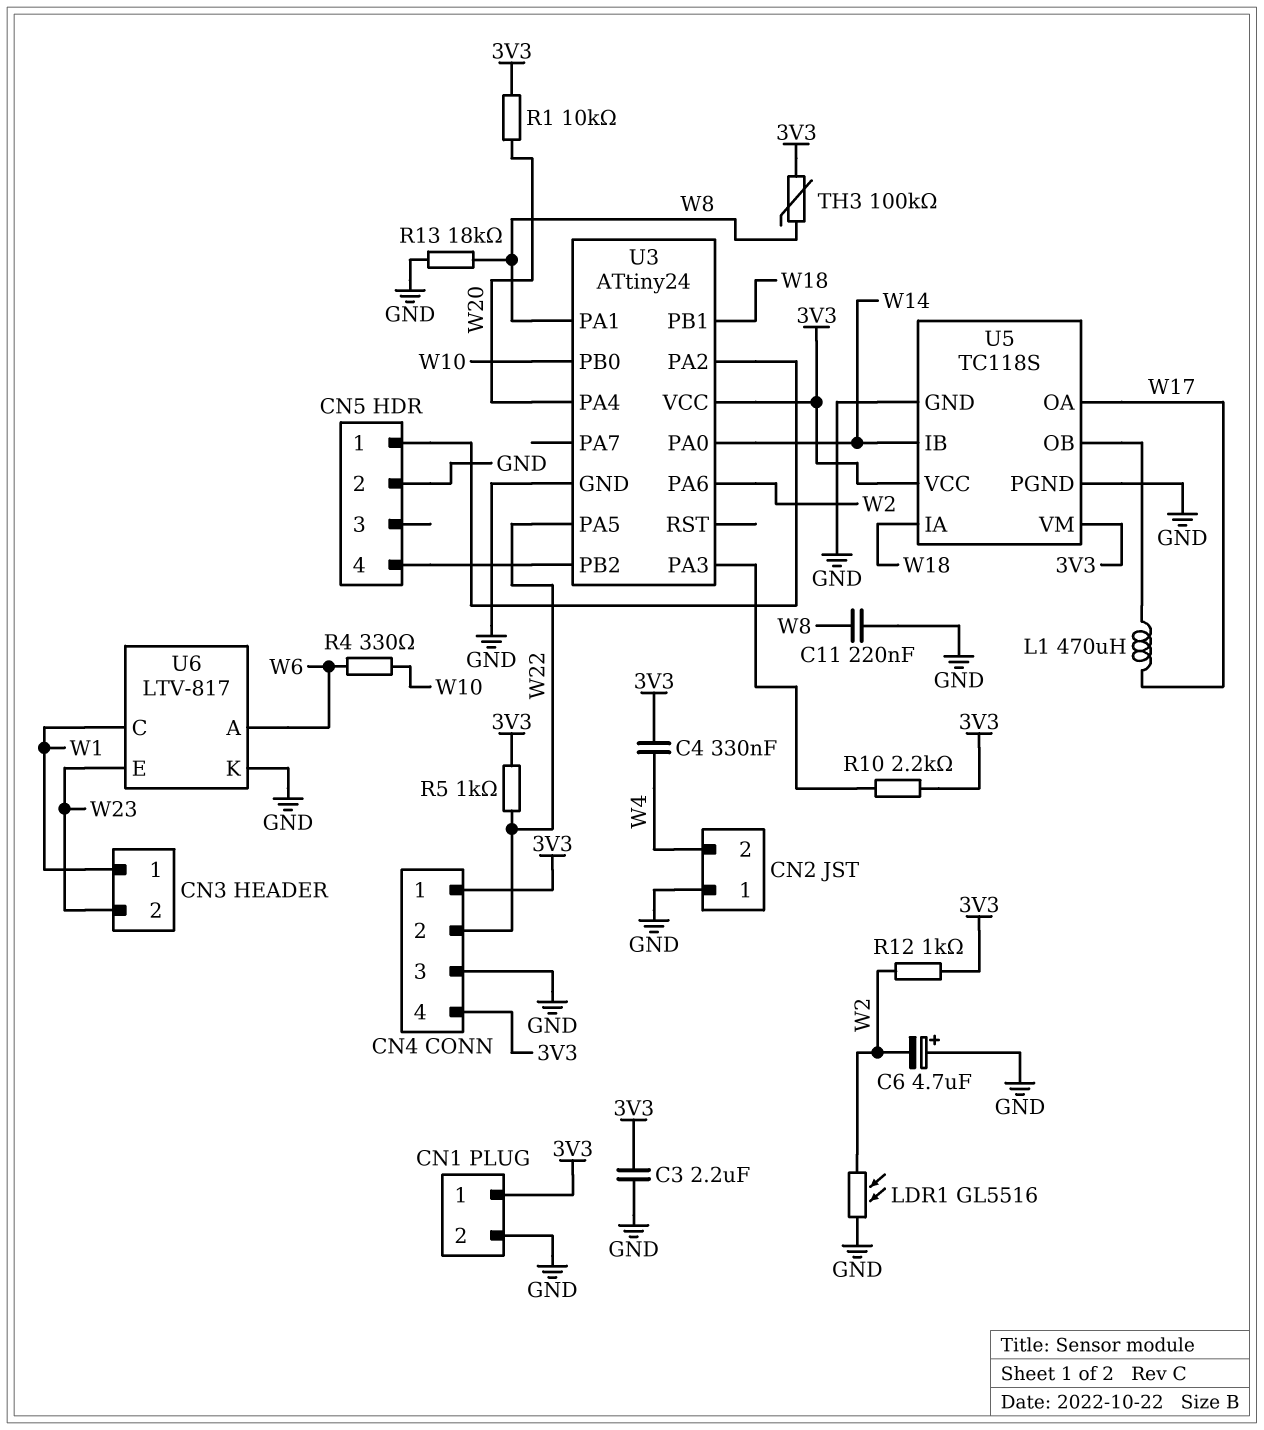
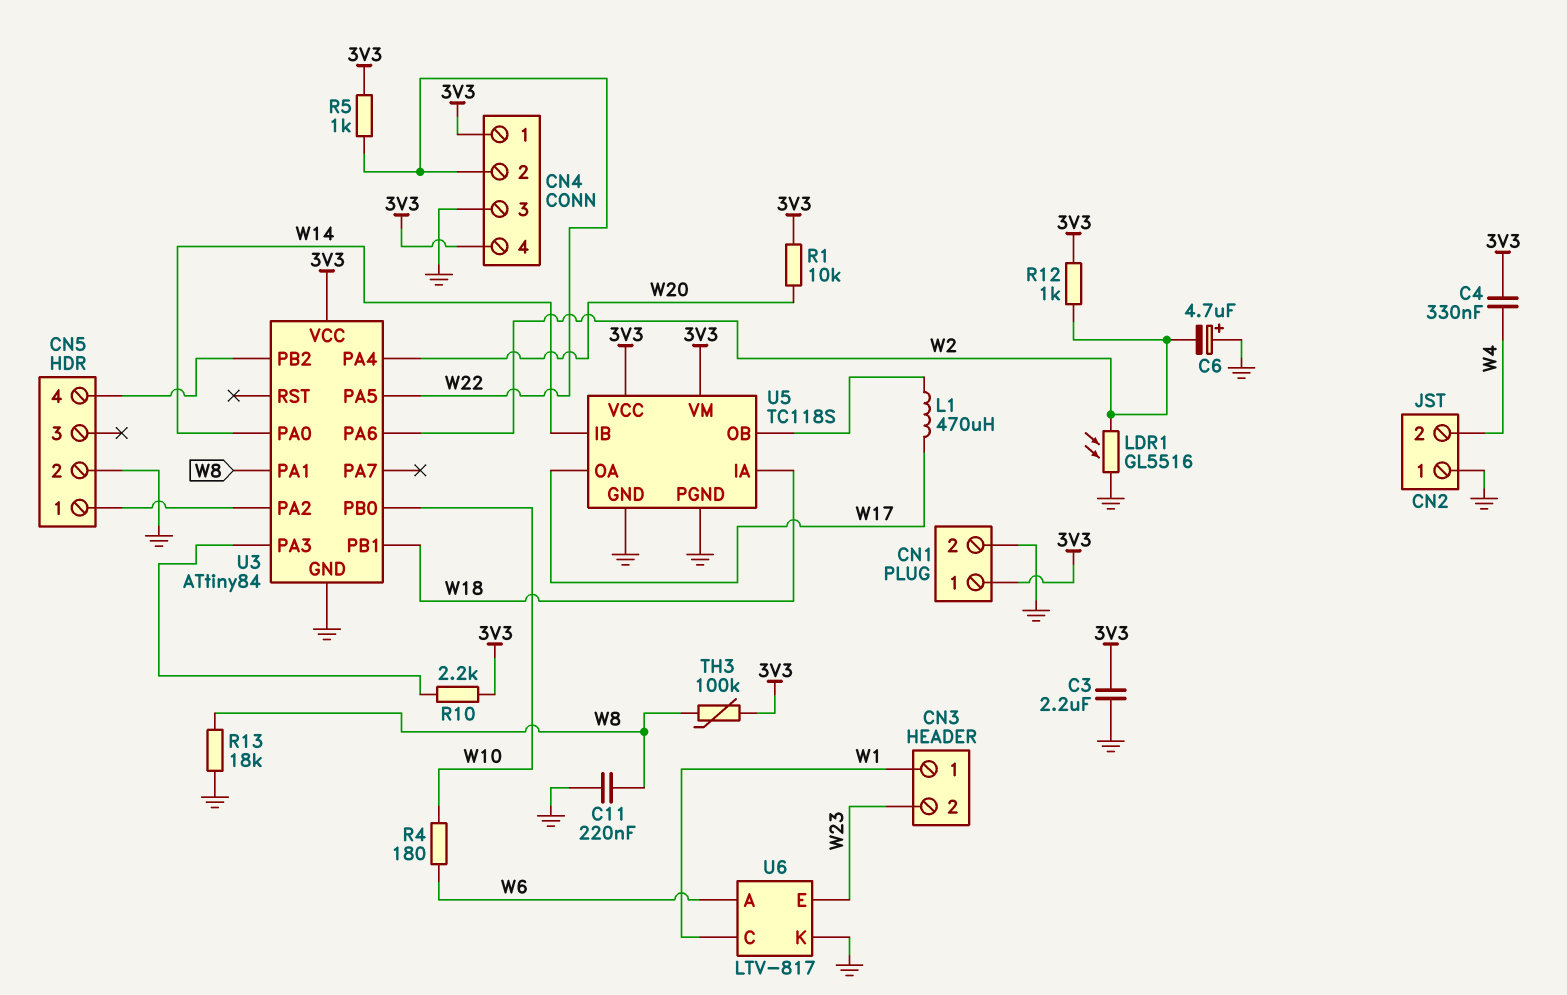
R4: 330 (W6, W10) -> 180 (W6, W10)
U3: ATtiny24 -> ATtiny84

